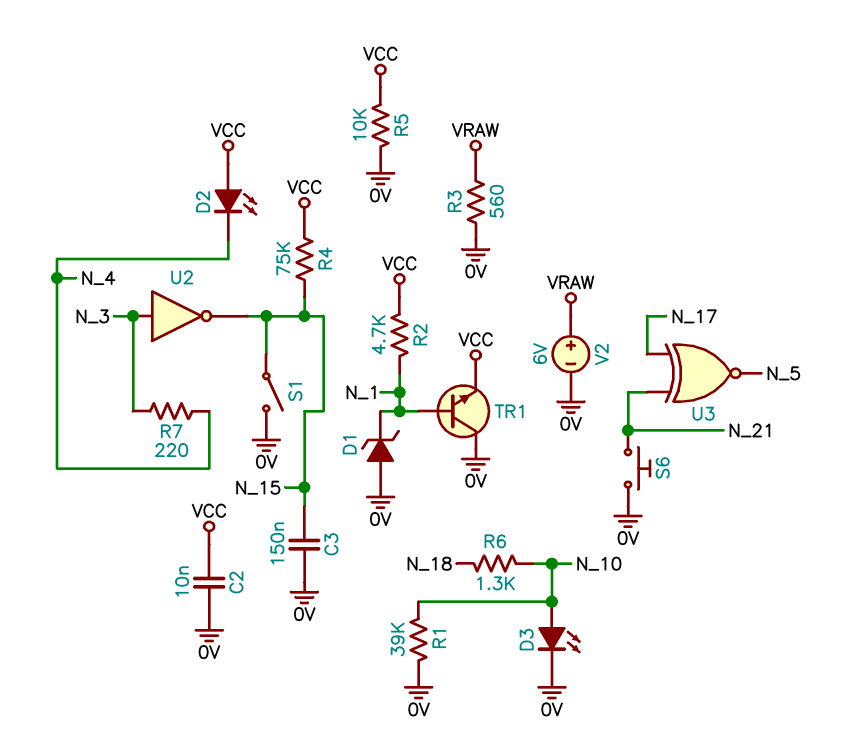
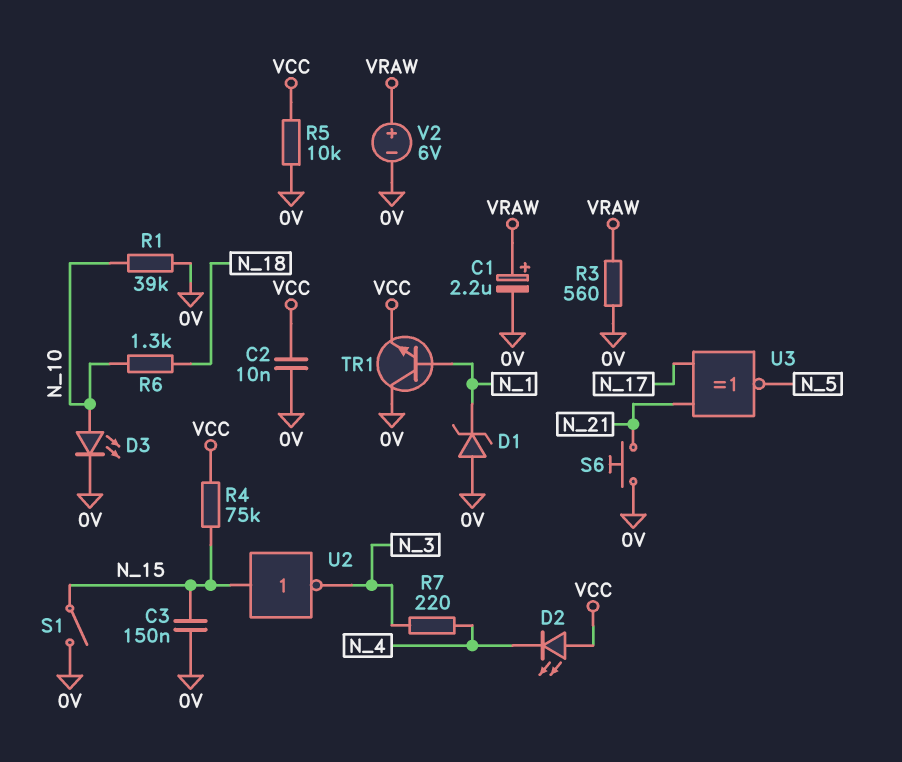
C1: none -> 2.2uF (plus VRAW, minus 0V)
R2: 4.7k (N_1, VCC) -> none
U2: NOT (in N_3, out N_15) -> NOT (in N_15, out N_3)

